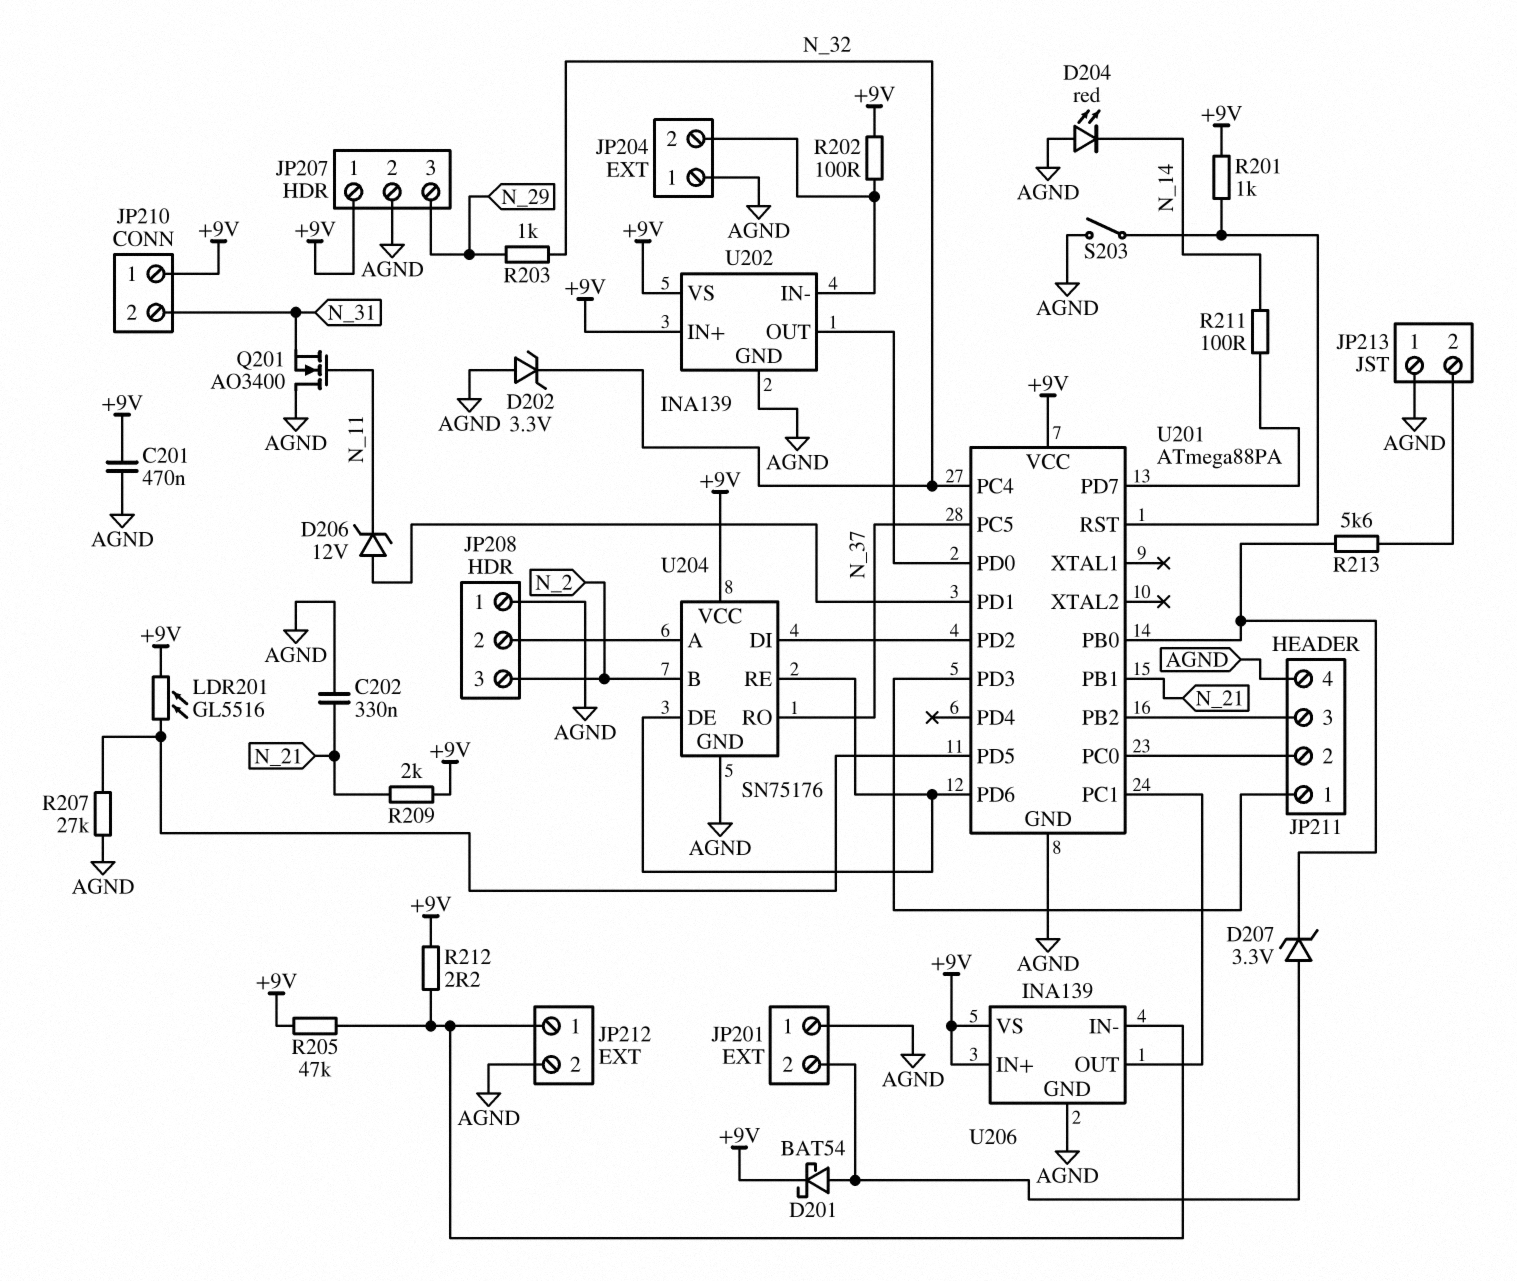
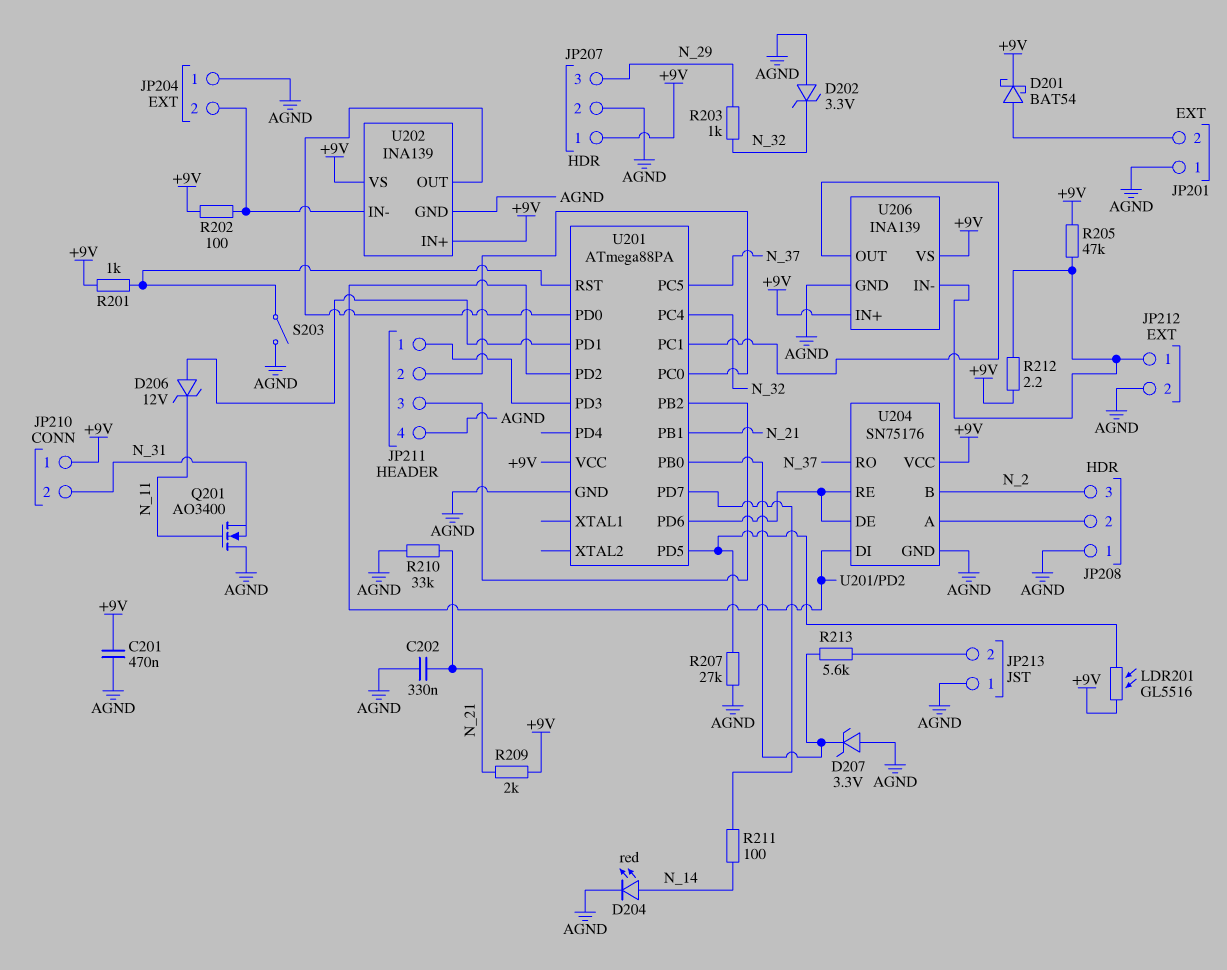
D204: LED red (A AGND, K N_14) -> LED red (A N_14, K AGND)
D207: zener 3.3V (A JP201/2, K U201/PB0) -> zener 3.3V (A AGND, K U201/PB0)
R210: none -> 33k (AGND, N_21)

